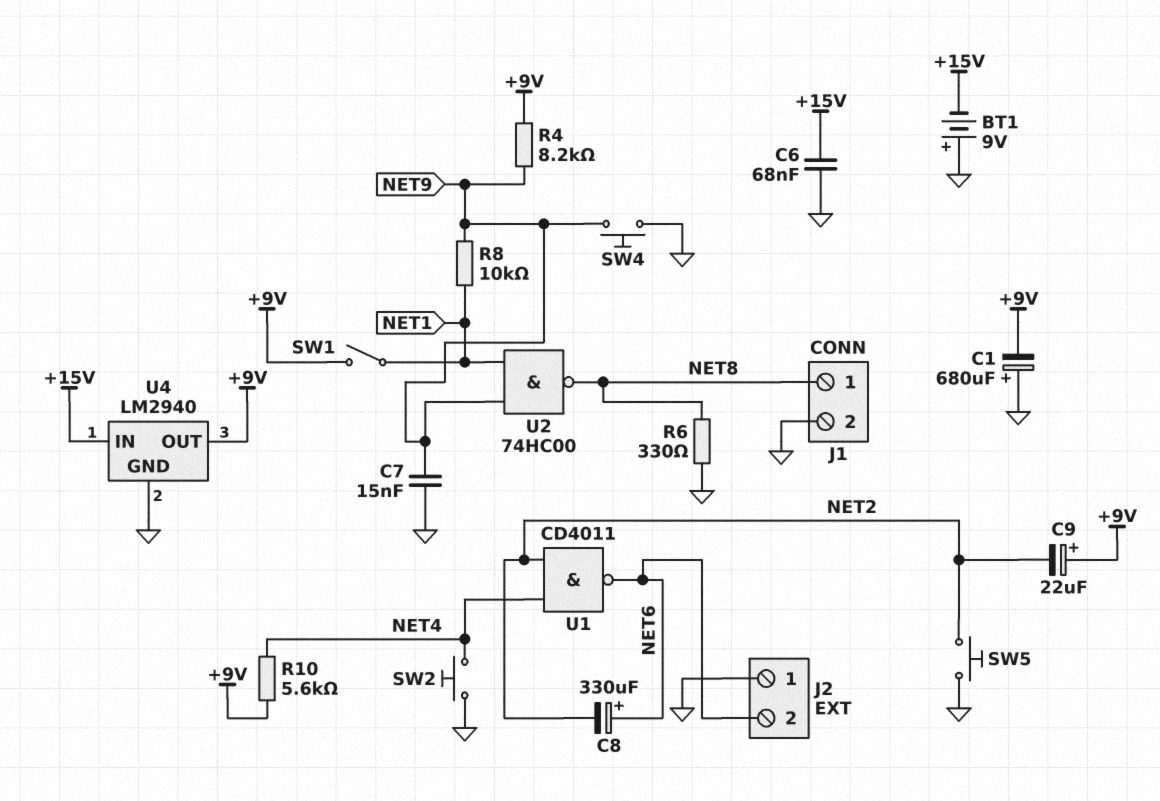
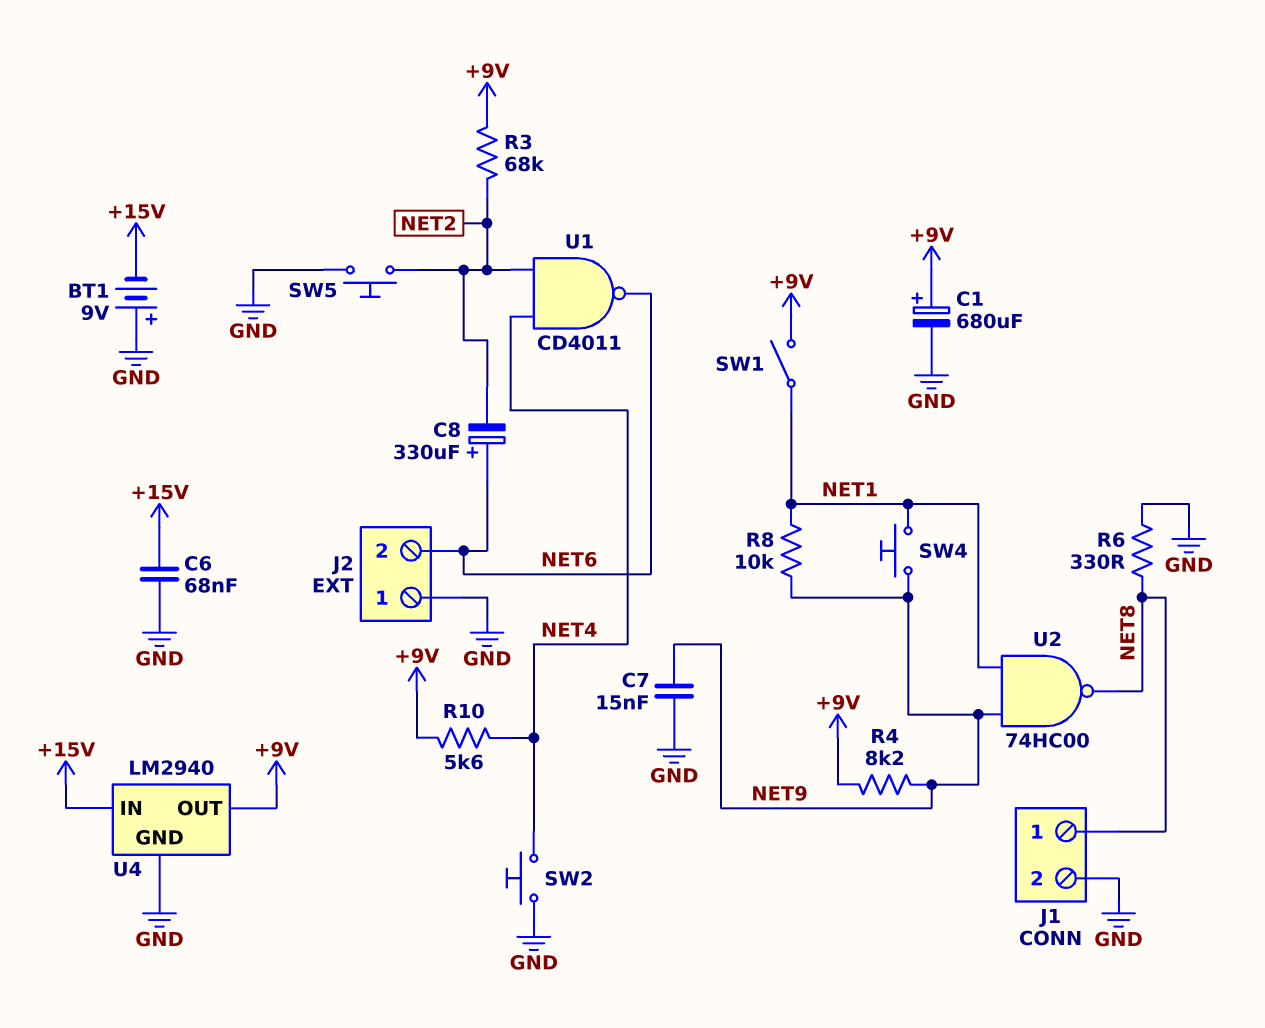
C1: 680uF (plus GND, minus +9V) -> 680uF (plus +9V, minus GND)
C9: 22uF (plus +9V, minus NET2) -> none
R3: none -> 68k (+9V, NET2)
SW4: button (GND, NET9) -> button (NET1, NET9)

